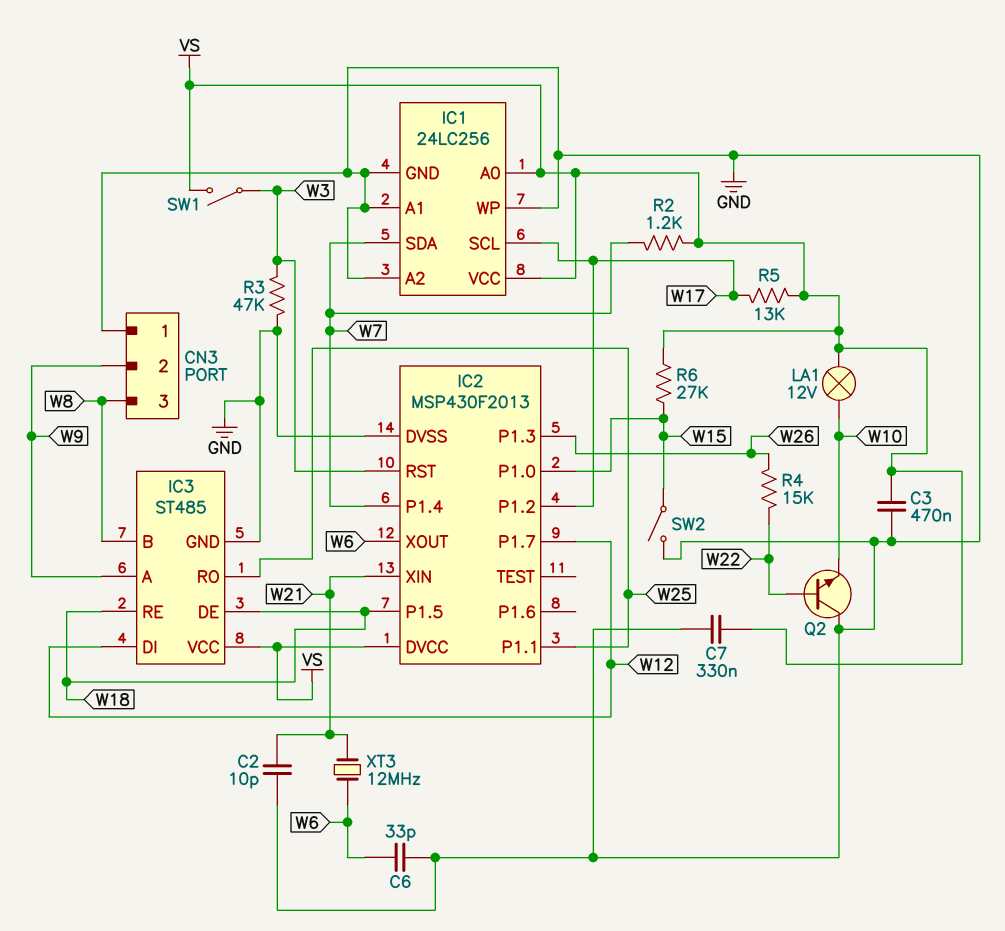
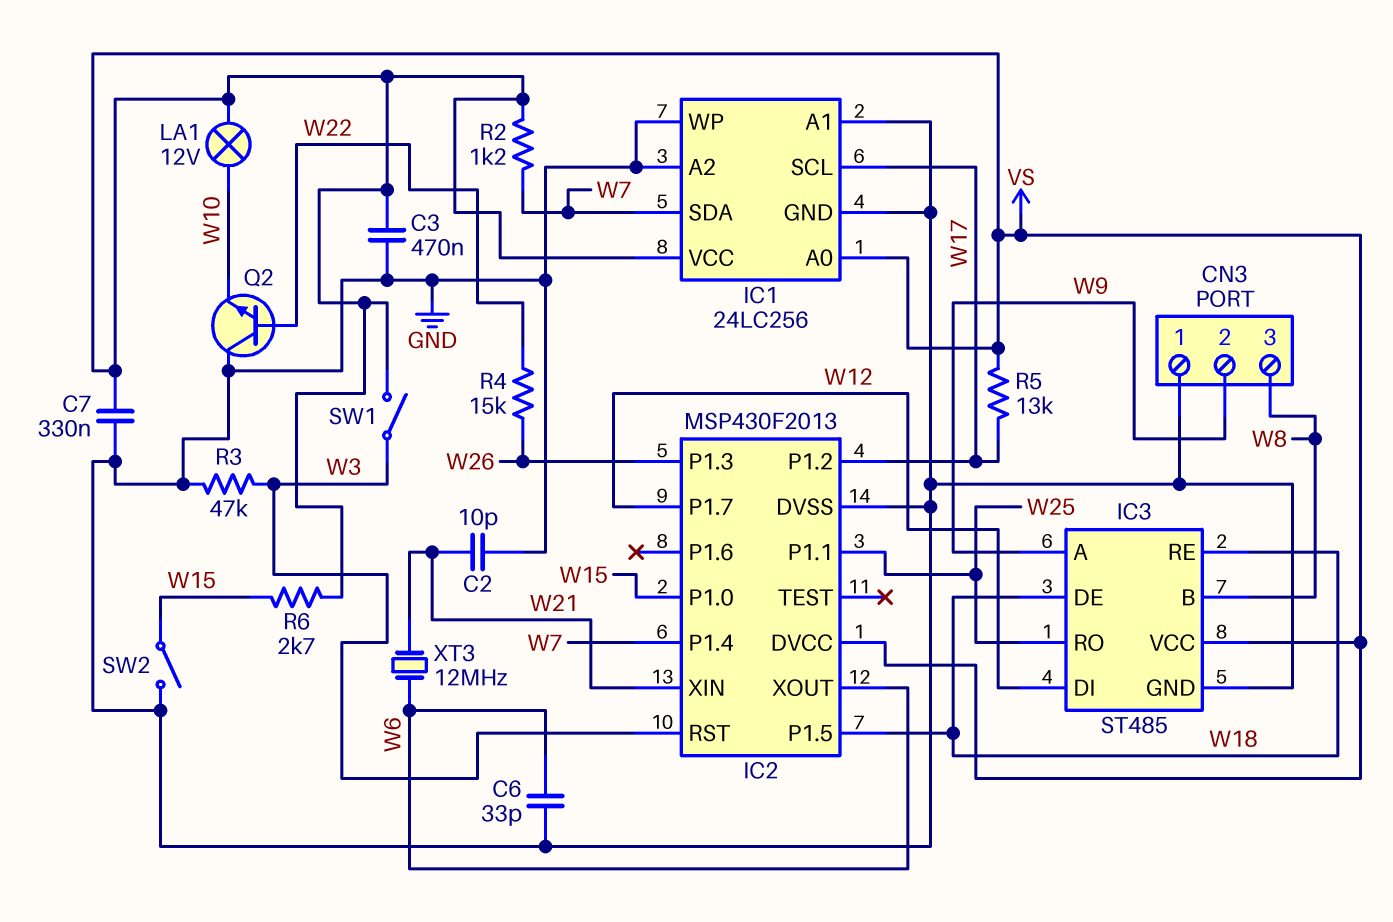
R6: 27k (VS, W15) -> 2.7k (VS, W15)

